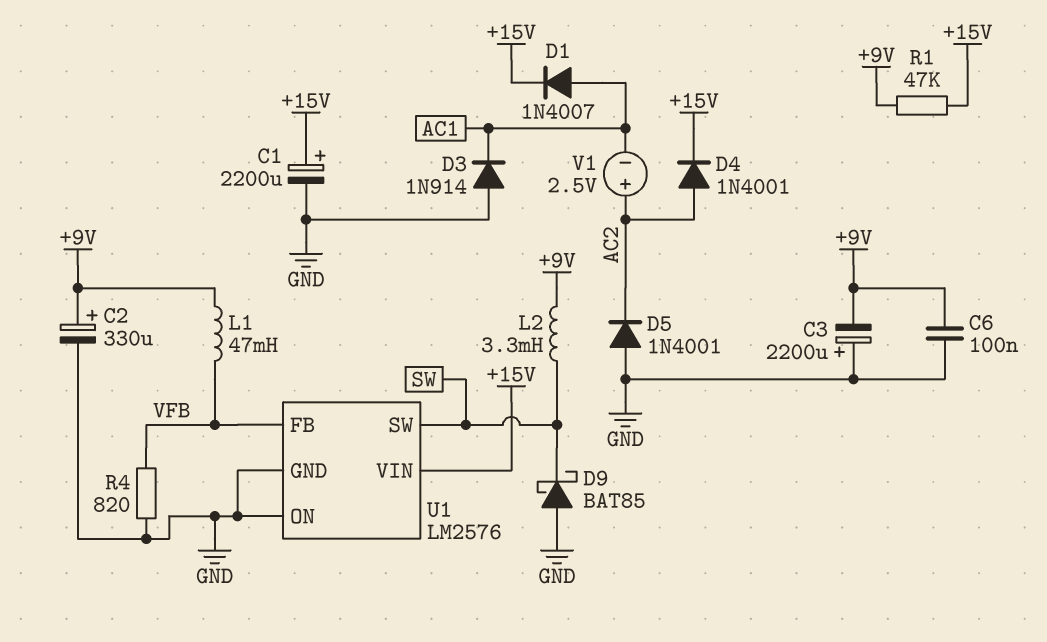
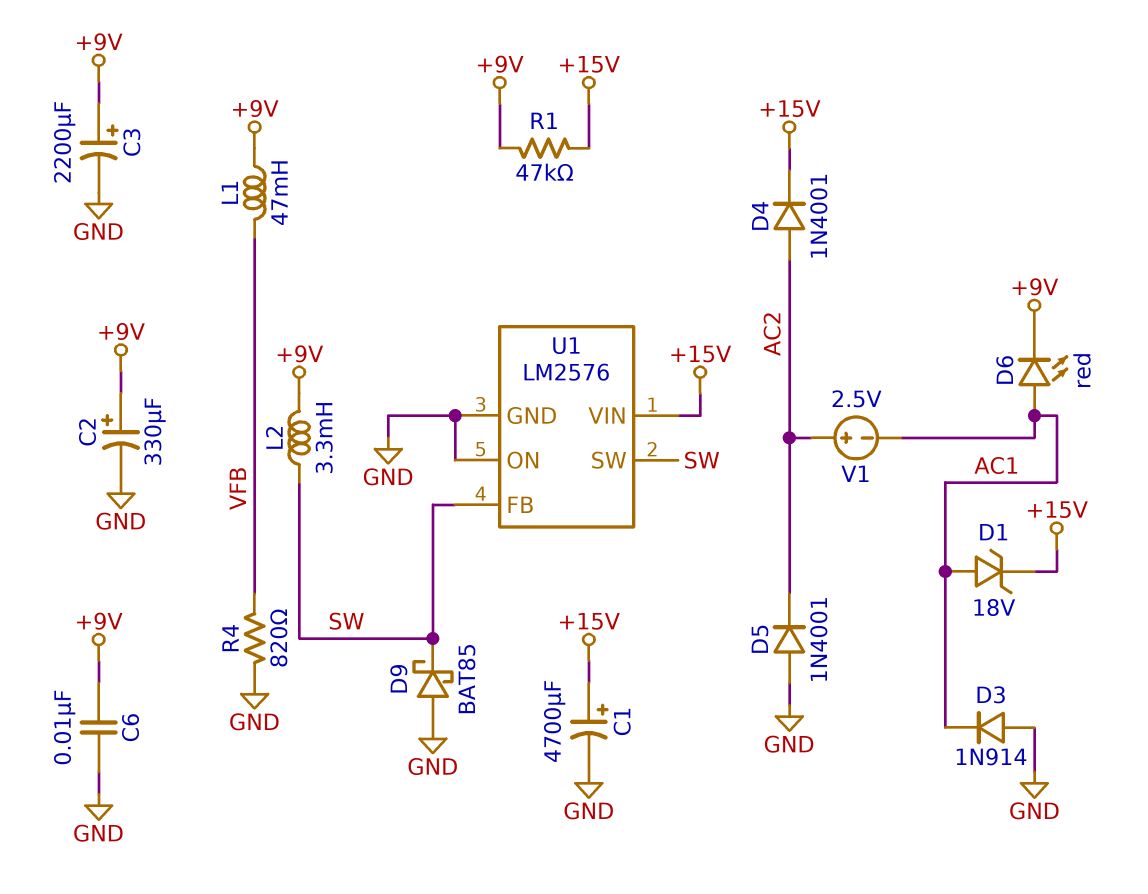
C1: 2200uF (plus +15V, minus GND) -> 4700uF (plus +15V, minus GND)
C3: 2200uF (plus GND, minus +9V) -> 2200uF (plus +9V, minus GND)
C6: 100nF (+9V, GND) -> 10nF (+9V, GND)
D1: diode 1N4007 (A AC1, K +15V) -> zener 18V (A AC1, K +15V)
D6: none -> LED red (A AC1, K +9V)
U1 pin FB: VFB -> SW

